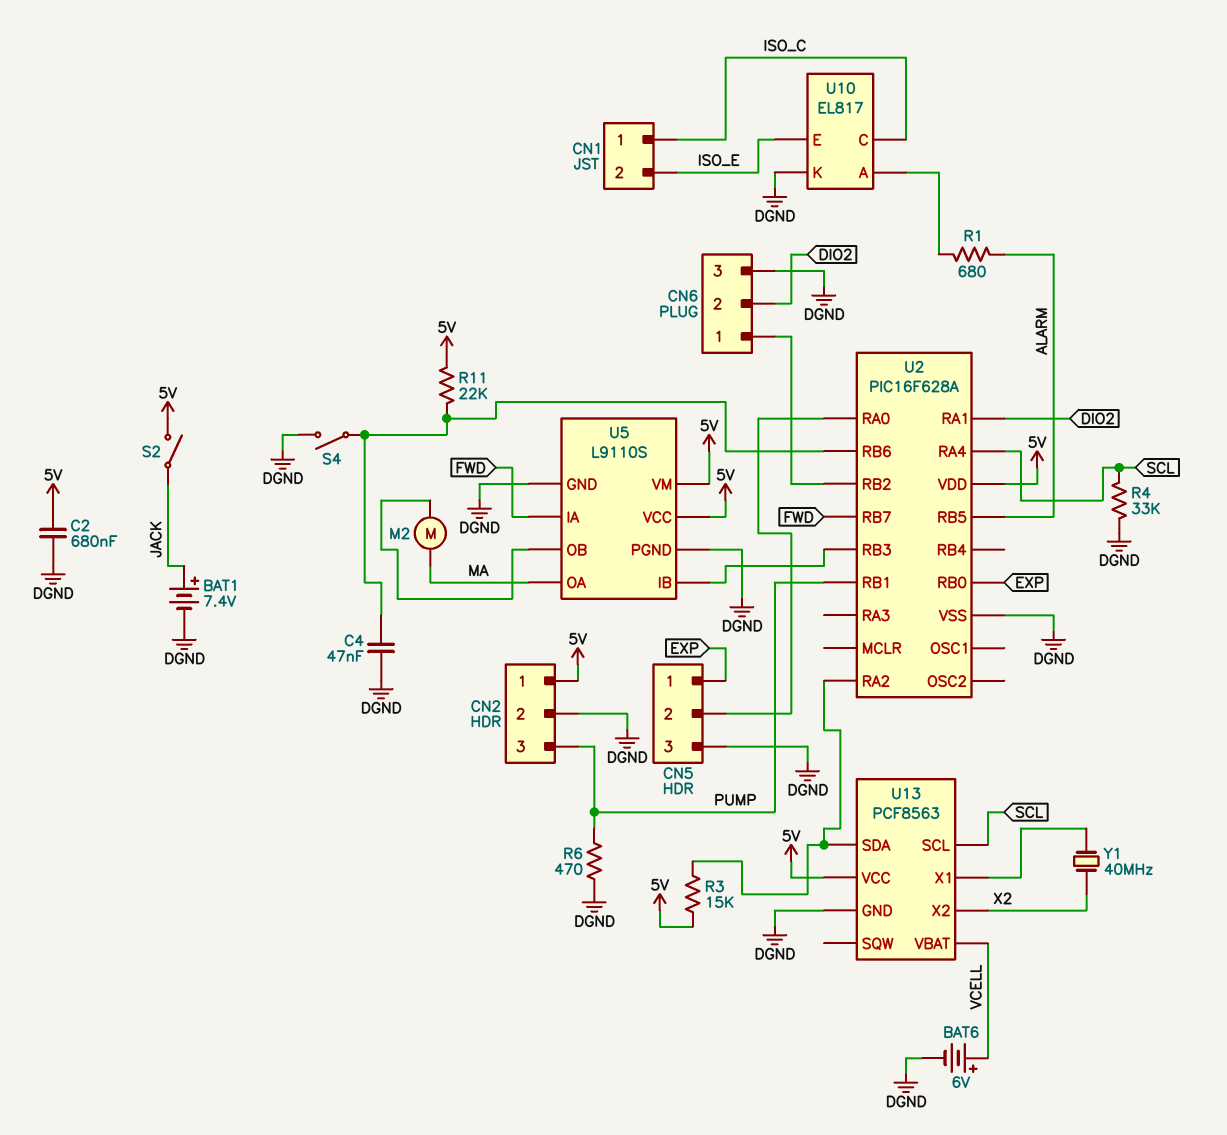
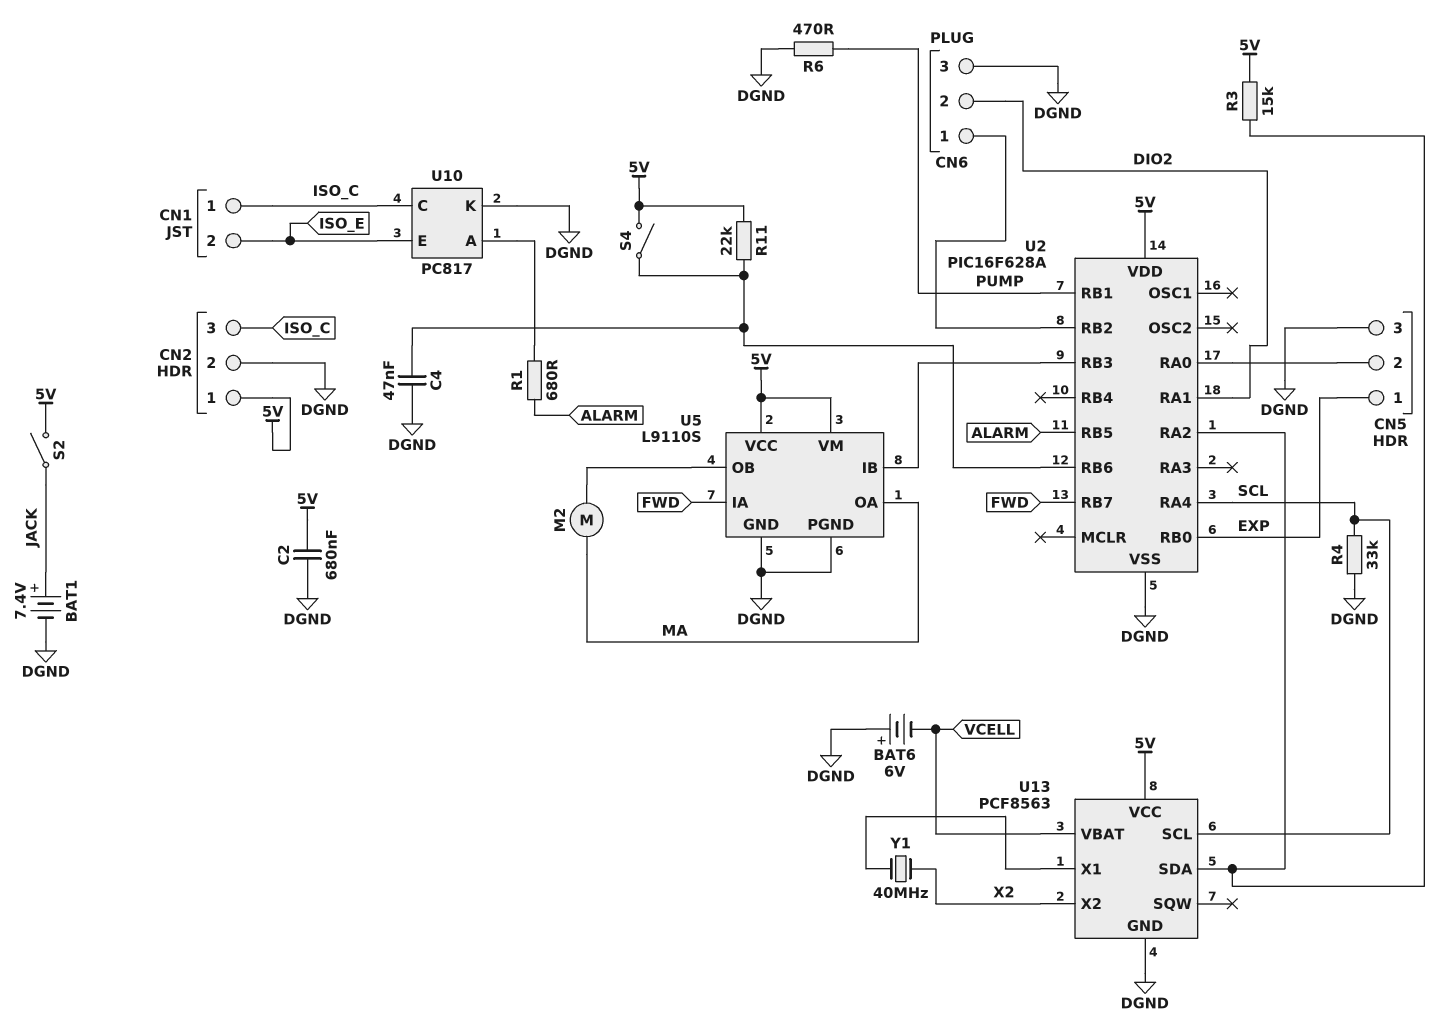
BAT6: 6V (plus VCELL, minus DGND) -> 6V (plus DGND, minus VCELL)
CN2 pin 3: PUMP -> ISO_C
S4: switch (DGND, U2/RB6) -> switch (5V, U2/RB6)
U10: EL817 -> PC817

